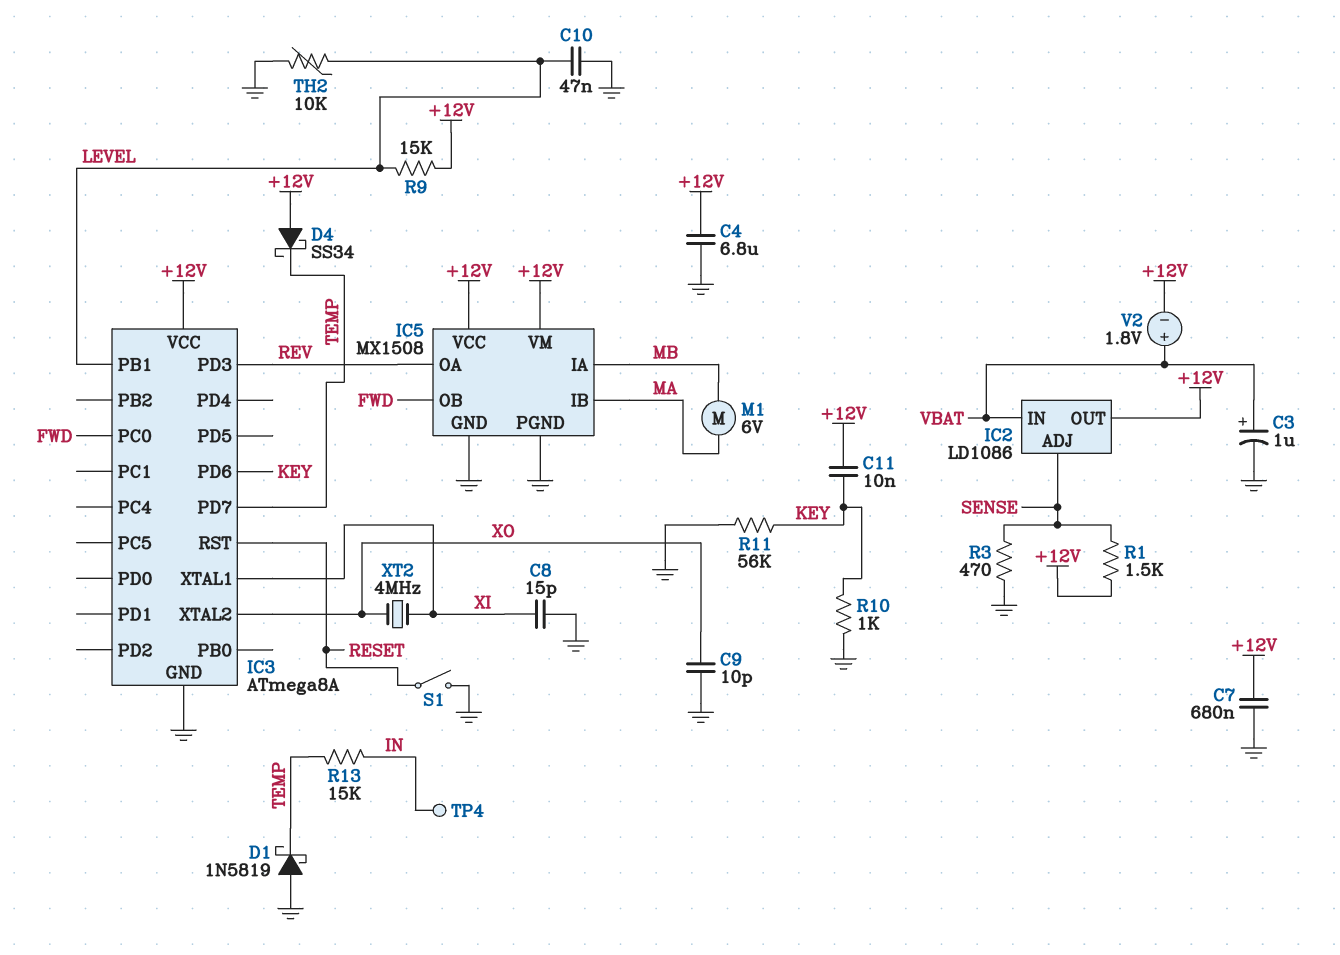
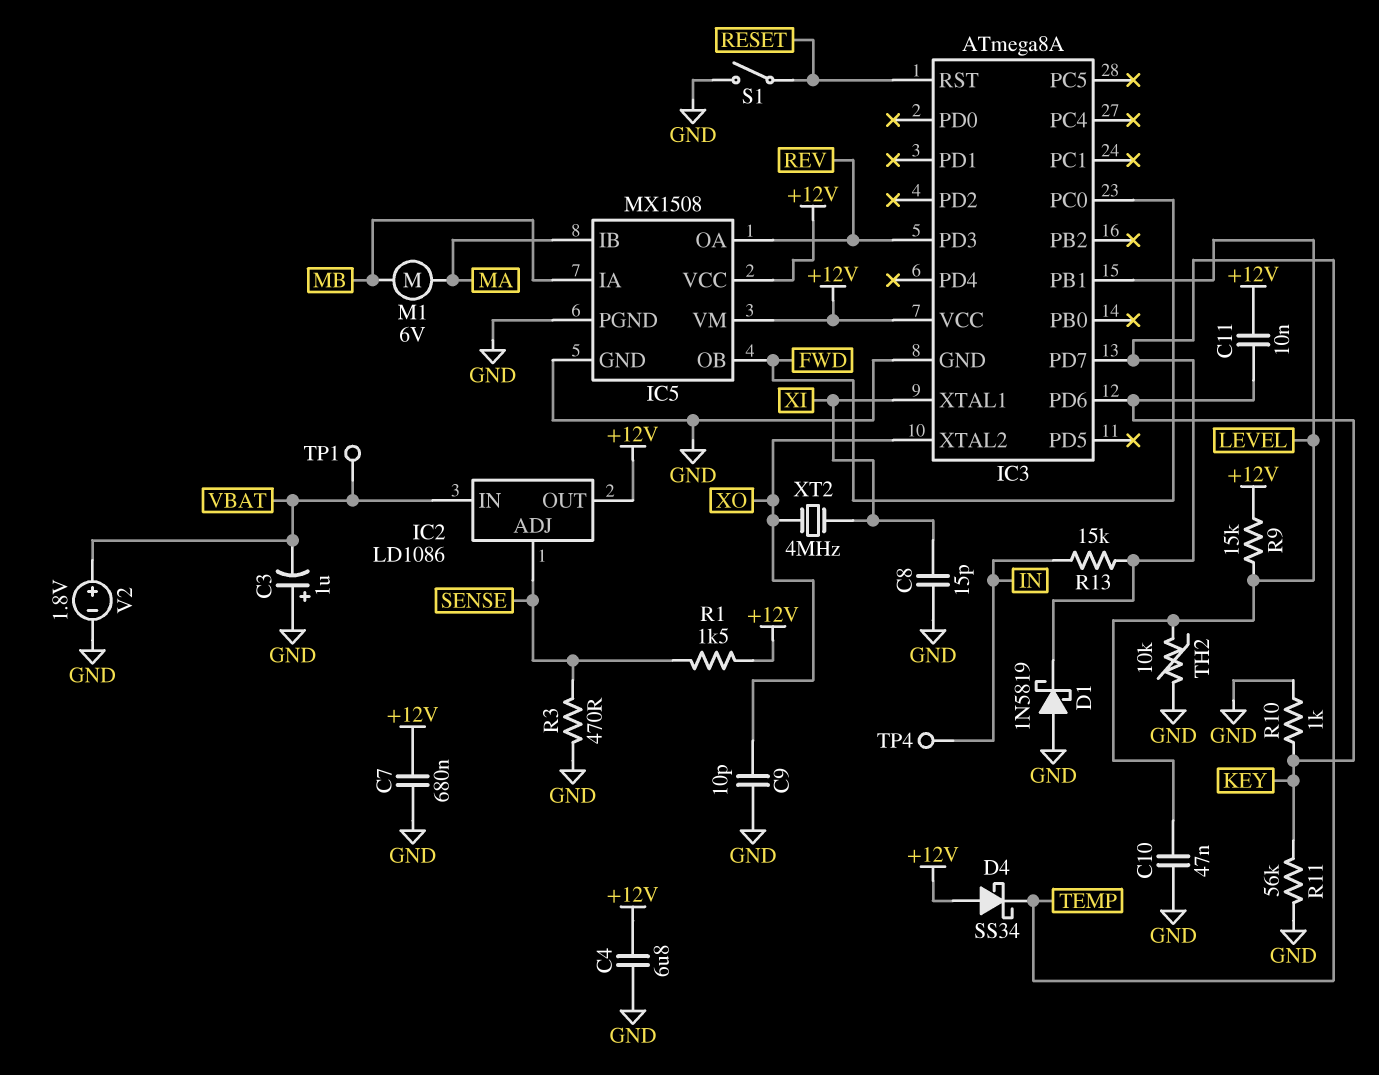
C3: 1uF (plus VBAT, minus GND) -> 1uF (plus GND, minus VBAT)
TP1: none -> test point (VBAT)
V2: 1.8V (plus VBAT, minus +12V) -> 1.8V (plus VBAT, minus GND)

